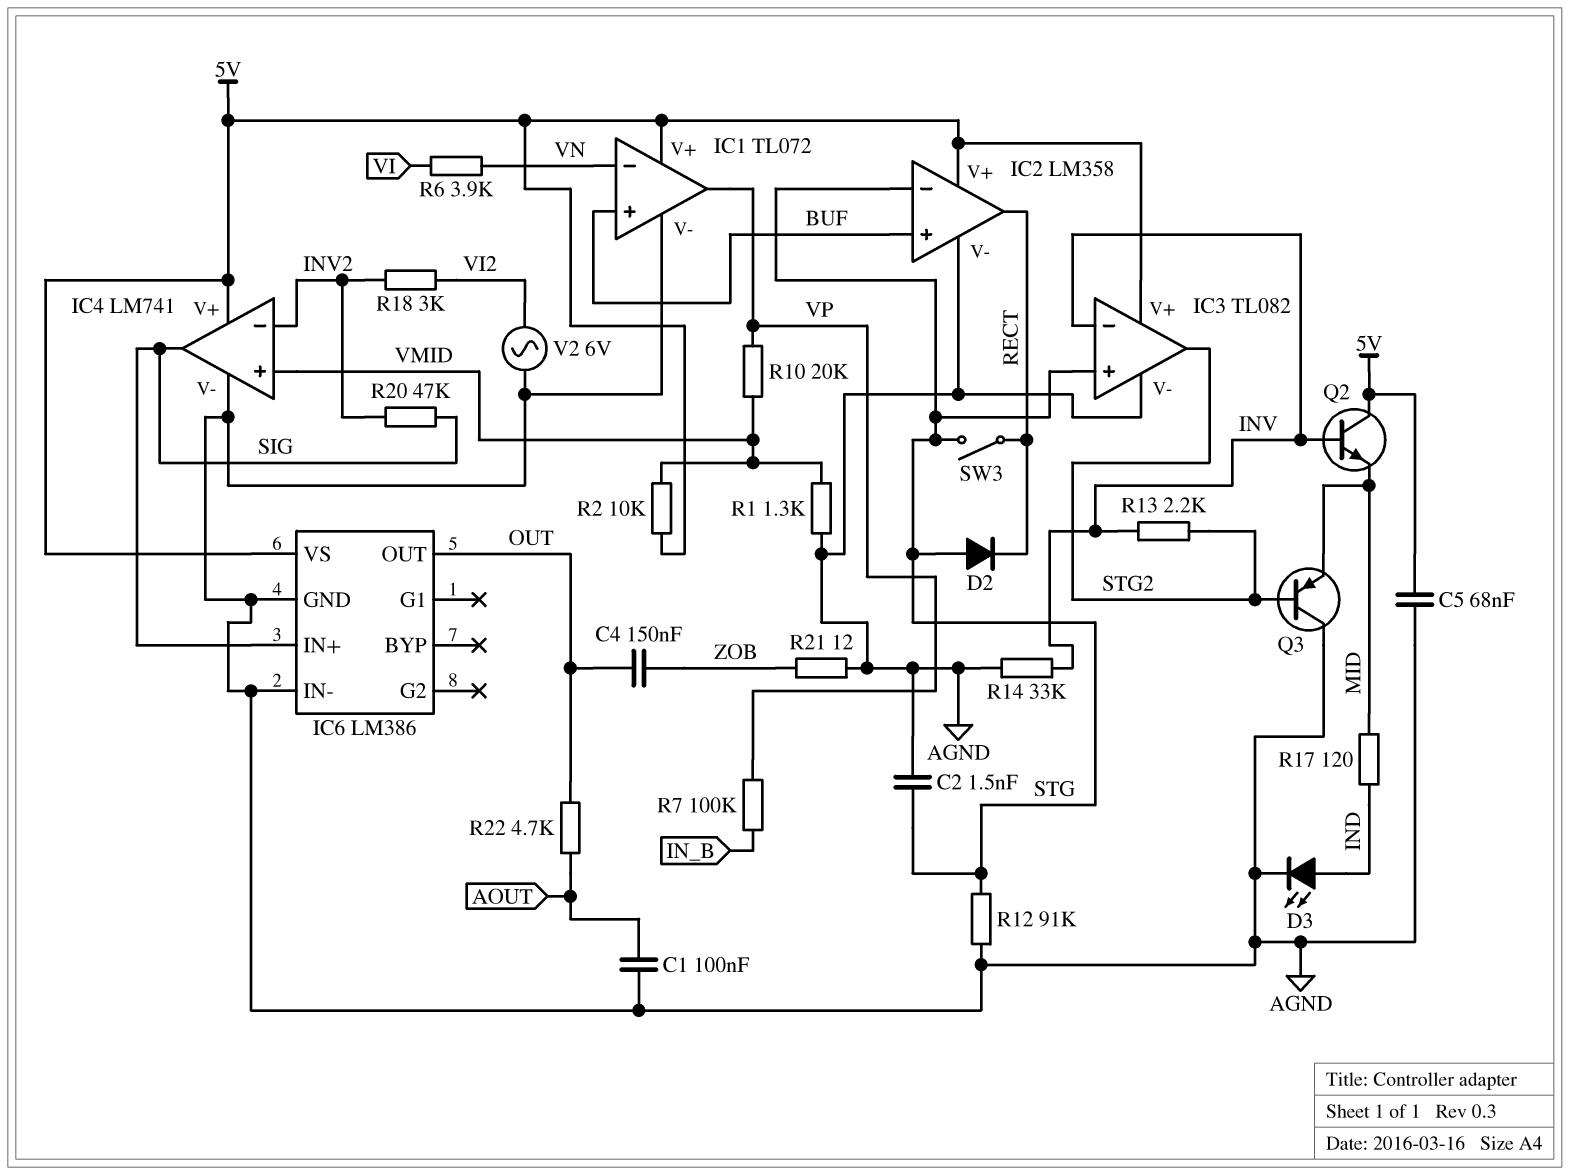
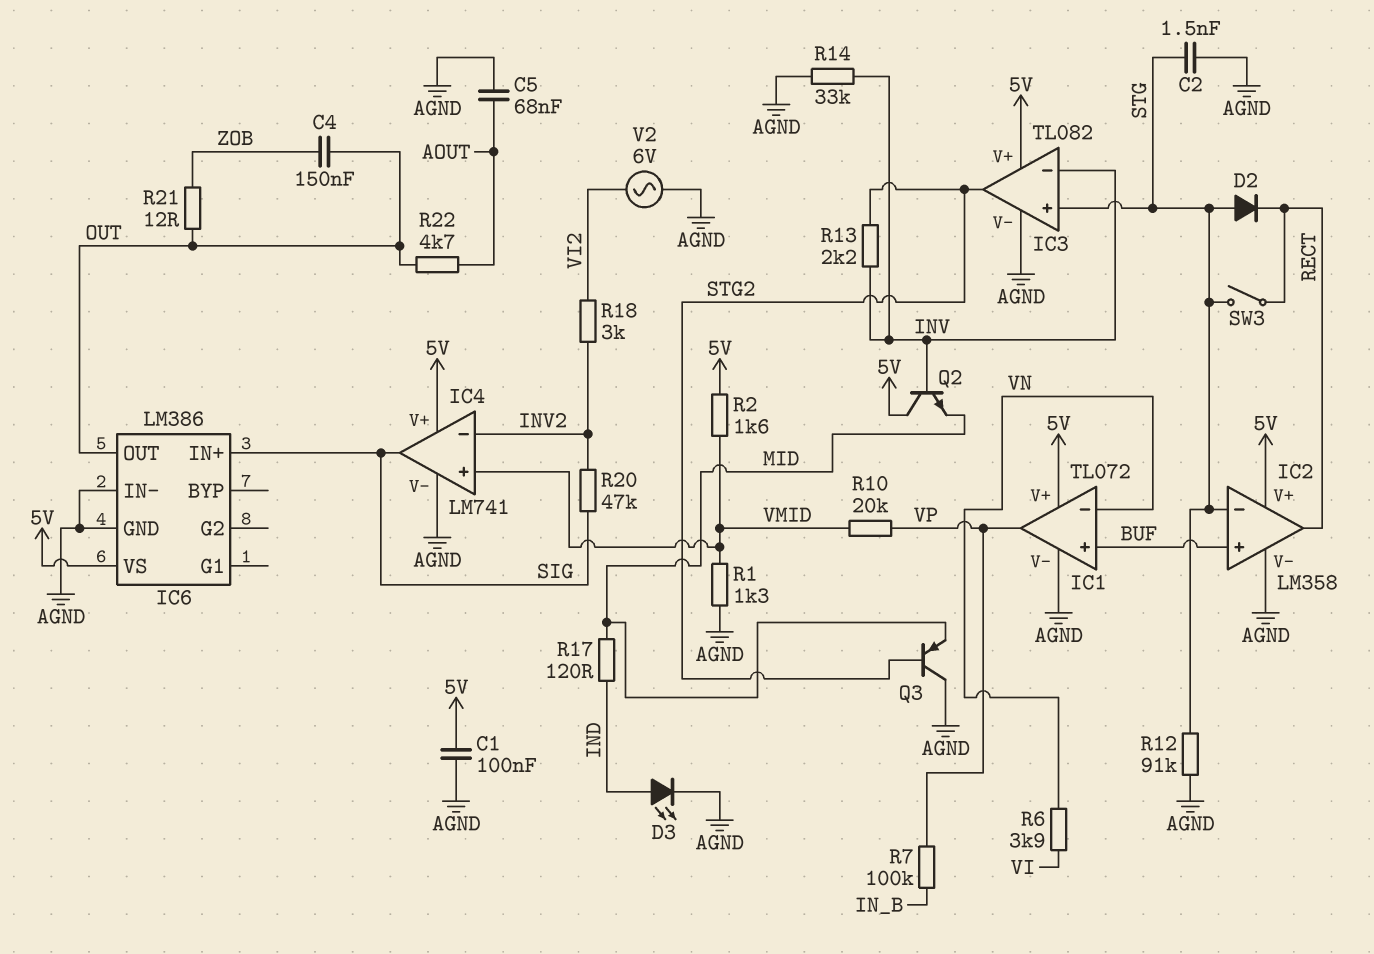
C1: 100nF (AGND, AOUT) -> 100nF (5V, AGND)
C5: 68nF (5V, AGND) -> 68nF (AGND, AOUT)
R2: 10k (5V, VMID) -> 1.6k (5V, VMID)
R21: 12 (AGND, ZOB) -> 12 (OUT, ZOB)

